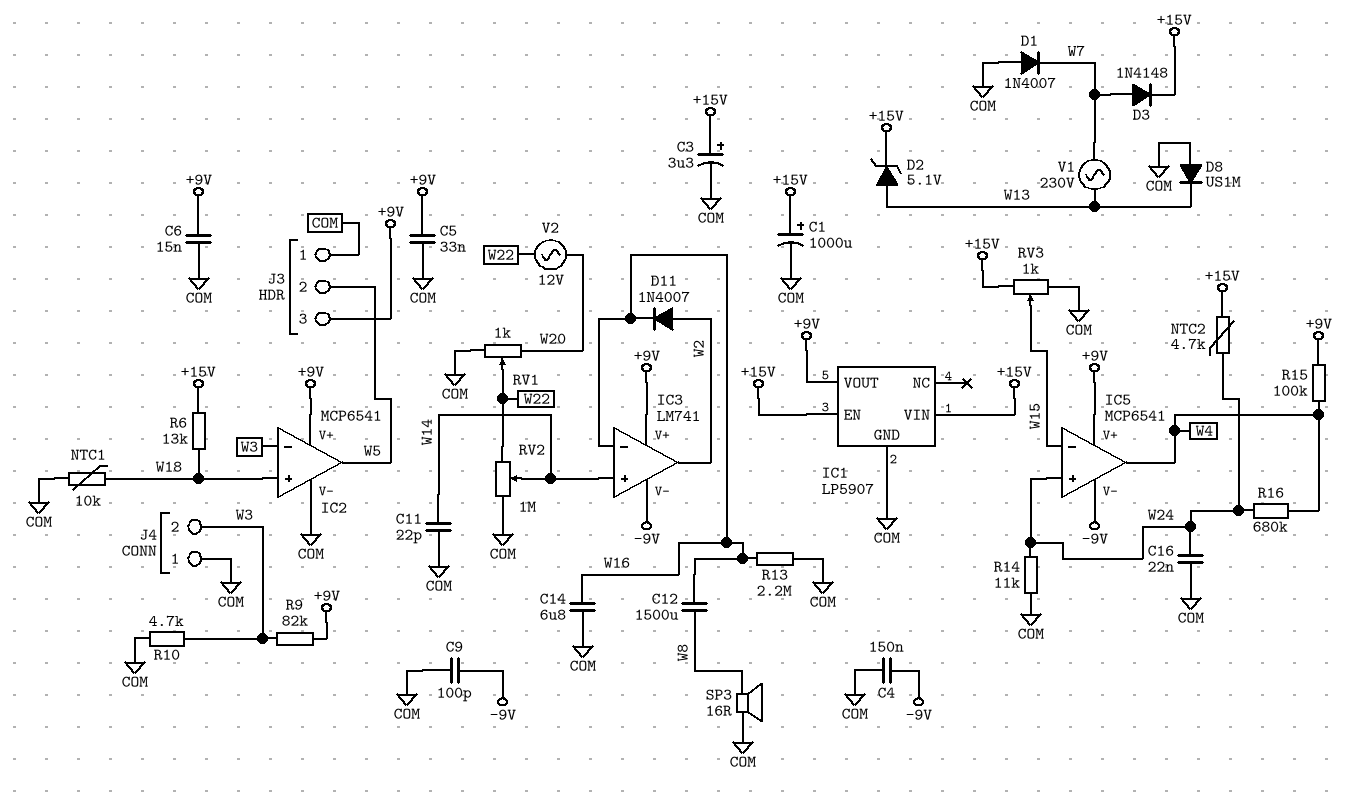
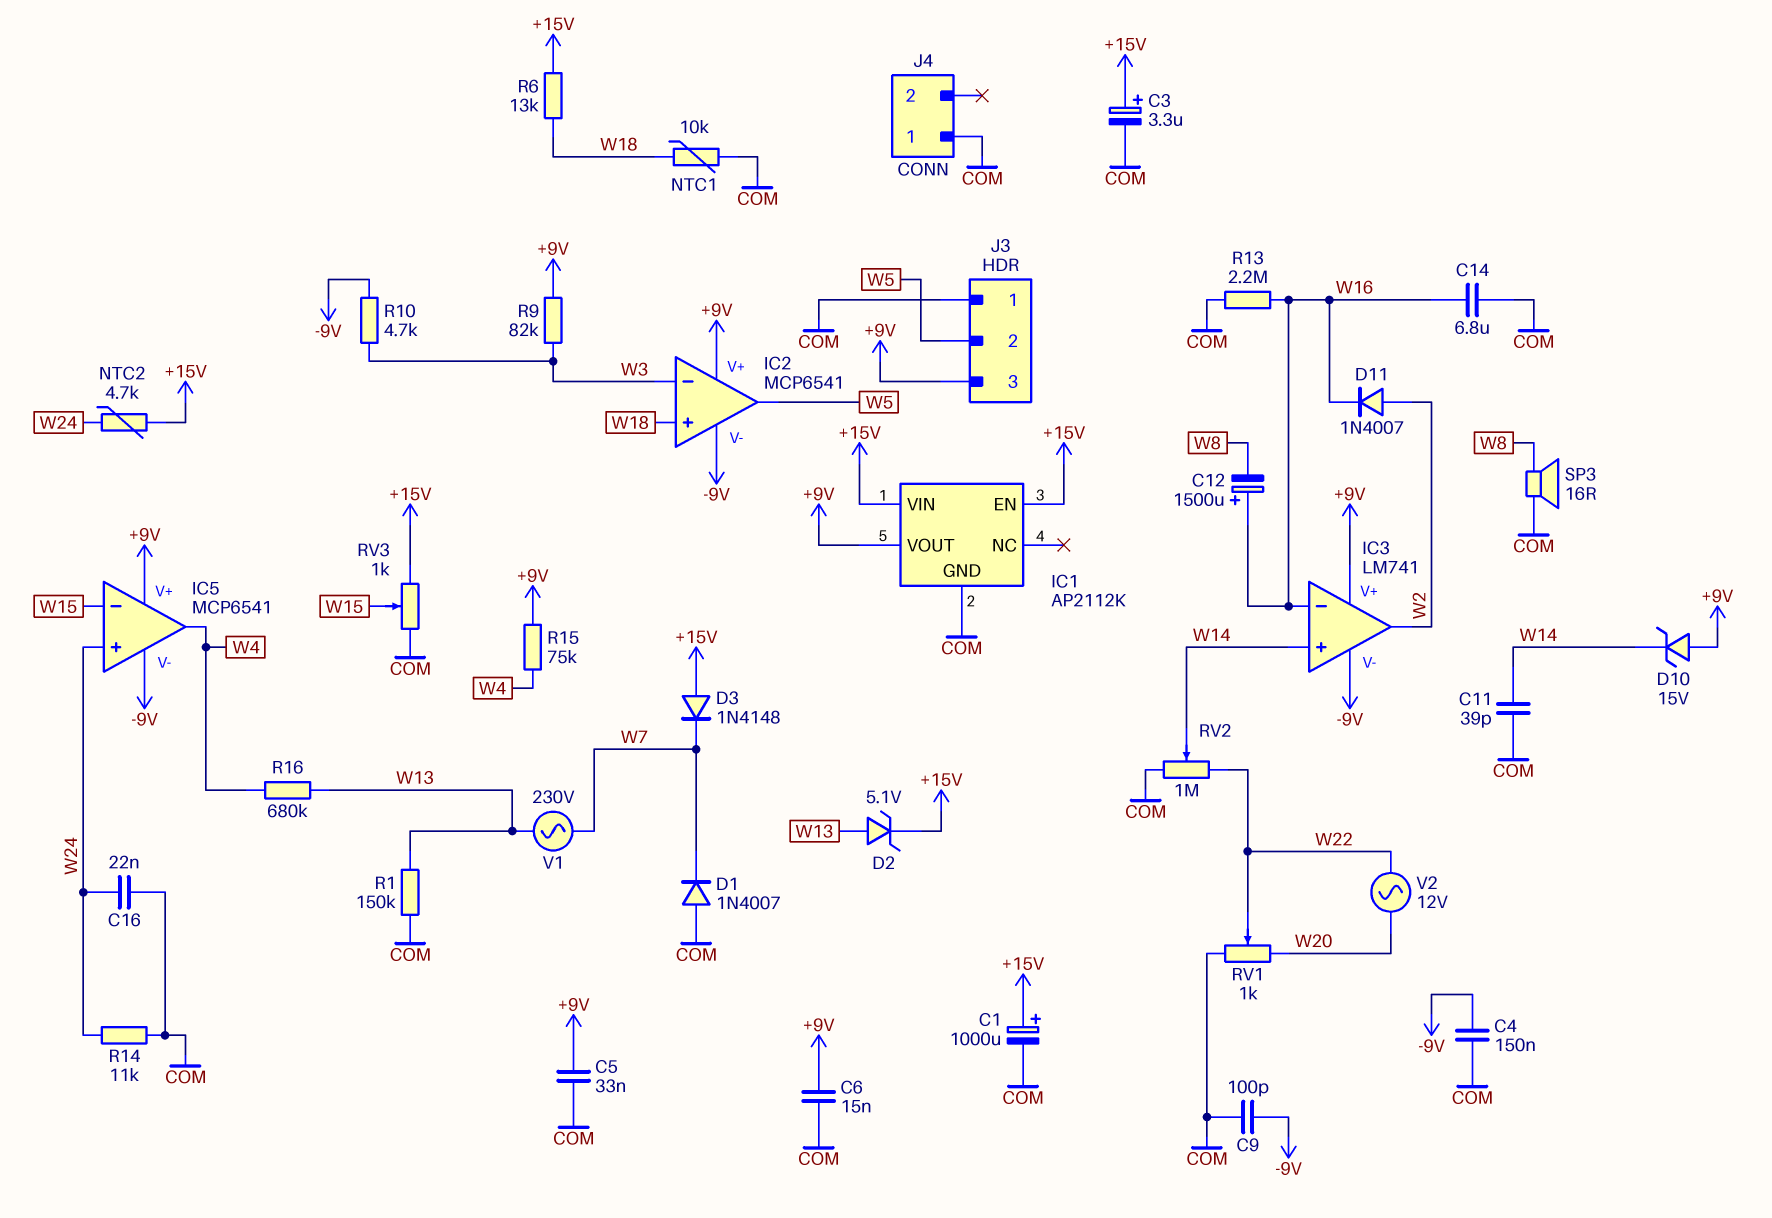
C11: 22pF (COM, W14) -> 39pF (COM, W14)
C12: 1500uF (W8, W16) -> 1500uF (plus W16, minus W8)
D3: diode 1N4148 (A W7, K +15V) -> diode 1N4148 (A +15V, K W7)
D8: diode US1M (A COM, K W13) -> none
D10: none -> zener 15V (A +9V, K W14)
IC1: LP5907 -> AP2112K
IC2 pin V-: COM -> -9V
J4 pin 2: W3 -> none
R1: none -> 150k (COM, W13)
R10: 4.7k (COM, W3) -> 4.7k (-9V, W3)
R15: 100k (+9V, W4) -> 75k (+9V, W4)
R16: 680k (W4, W24) -> 680k (W4, W13)

